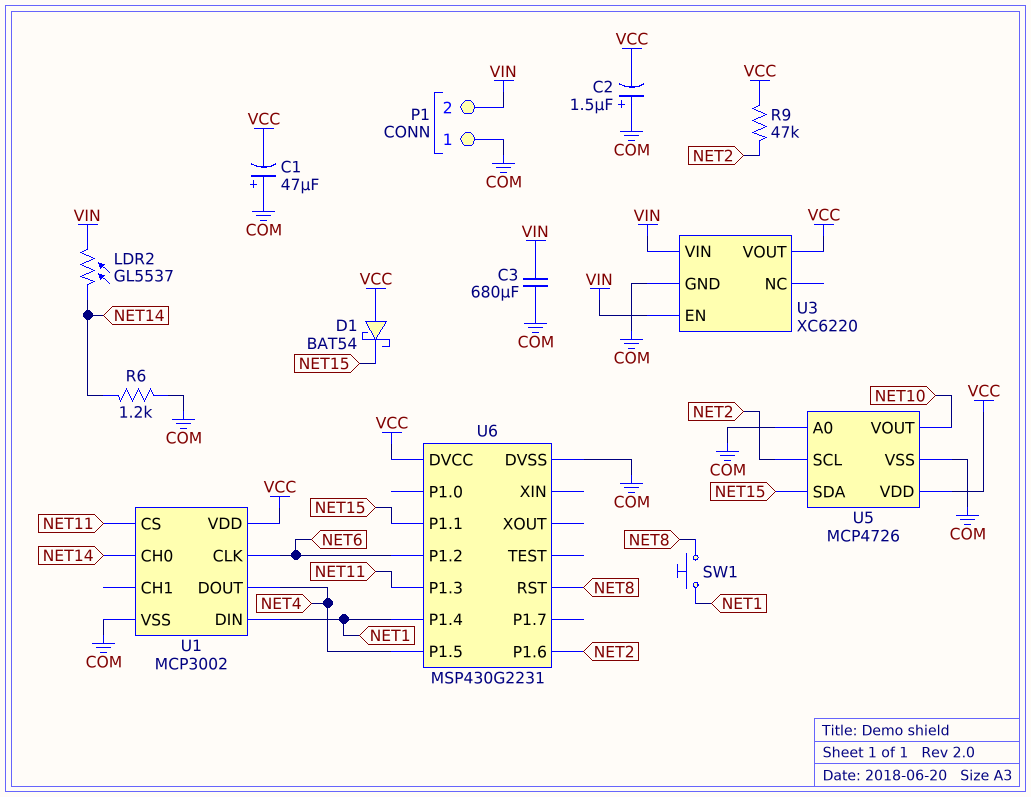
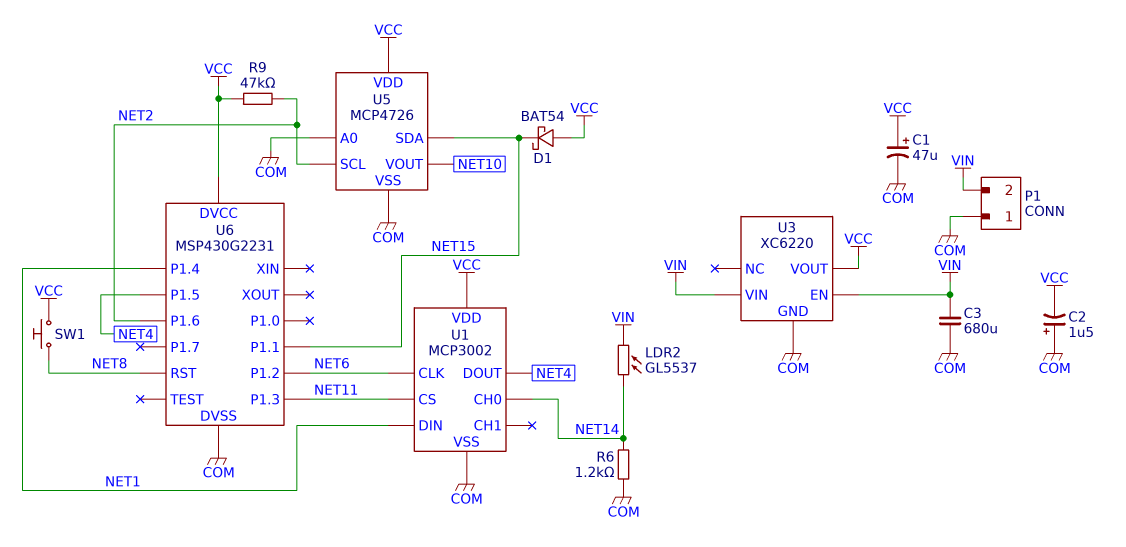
C1: 47uF (plus COM, minus VCC) -> 47uF (plus VCC, minus COM)
SW1: button (NET1, NET8) -> button (NET8, VCC)

